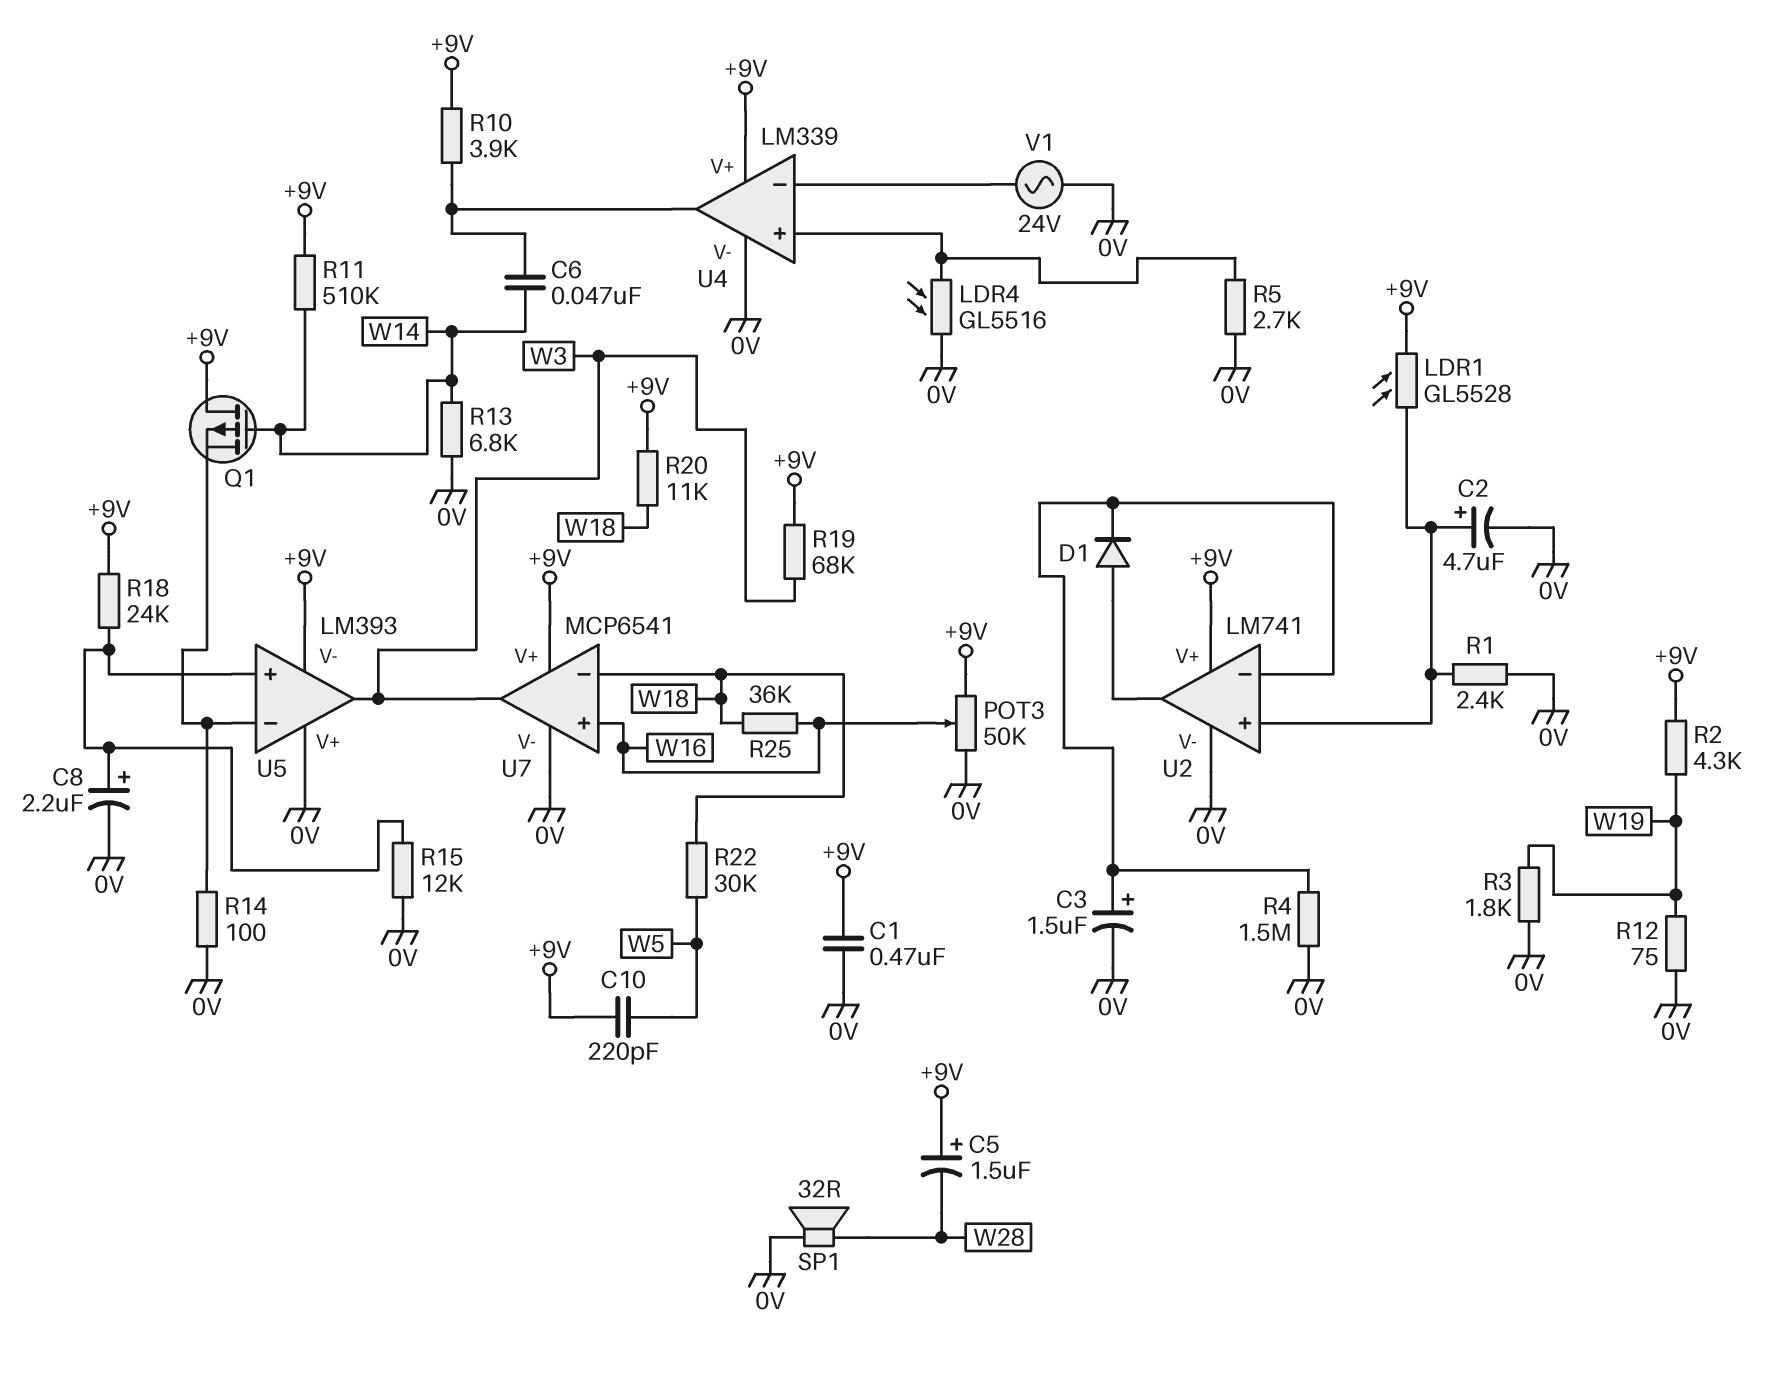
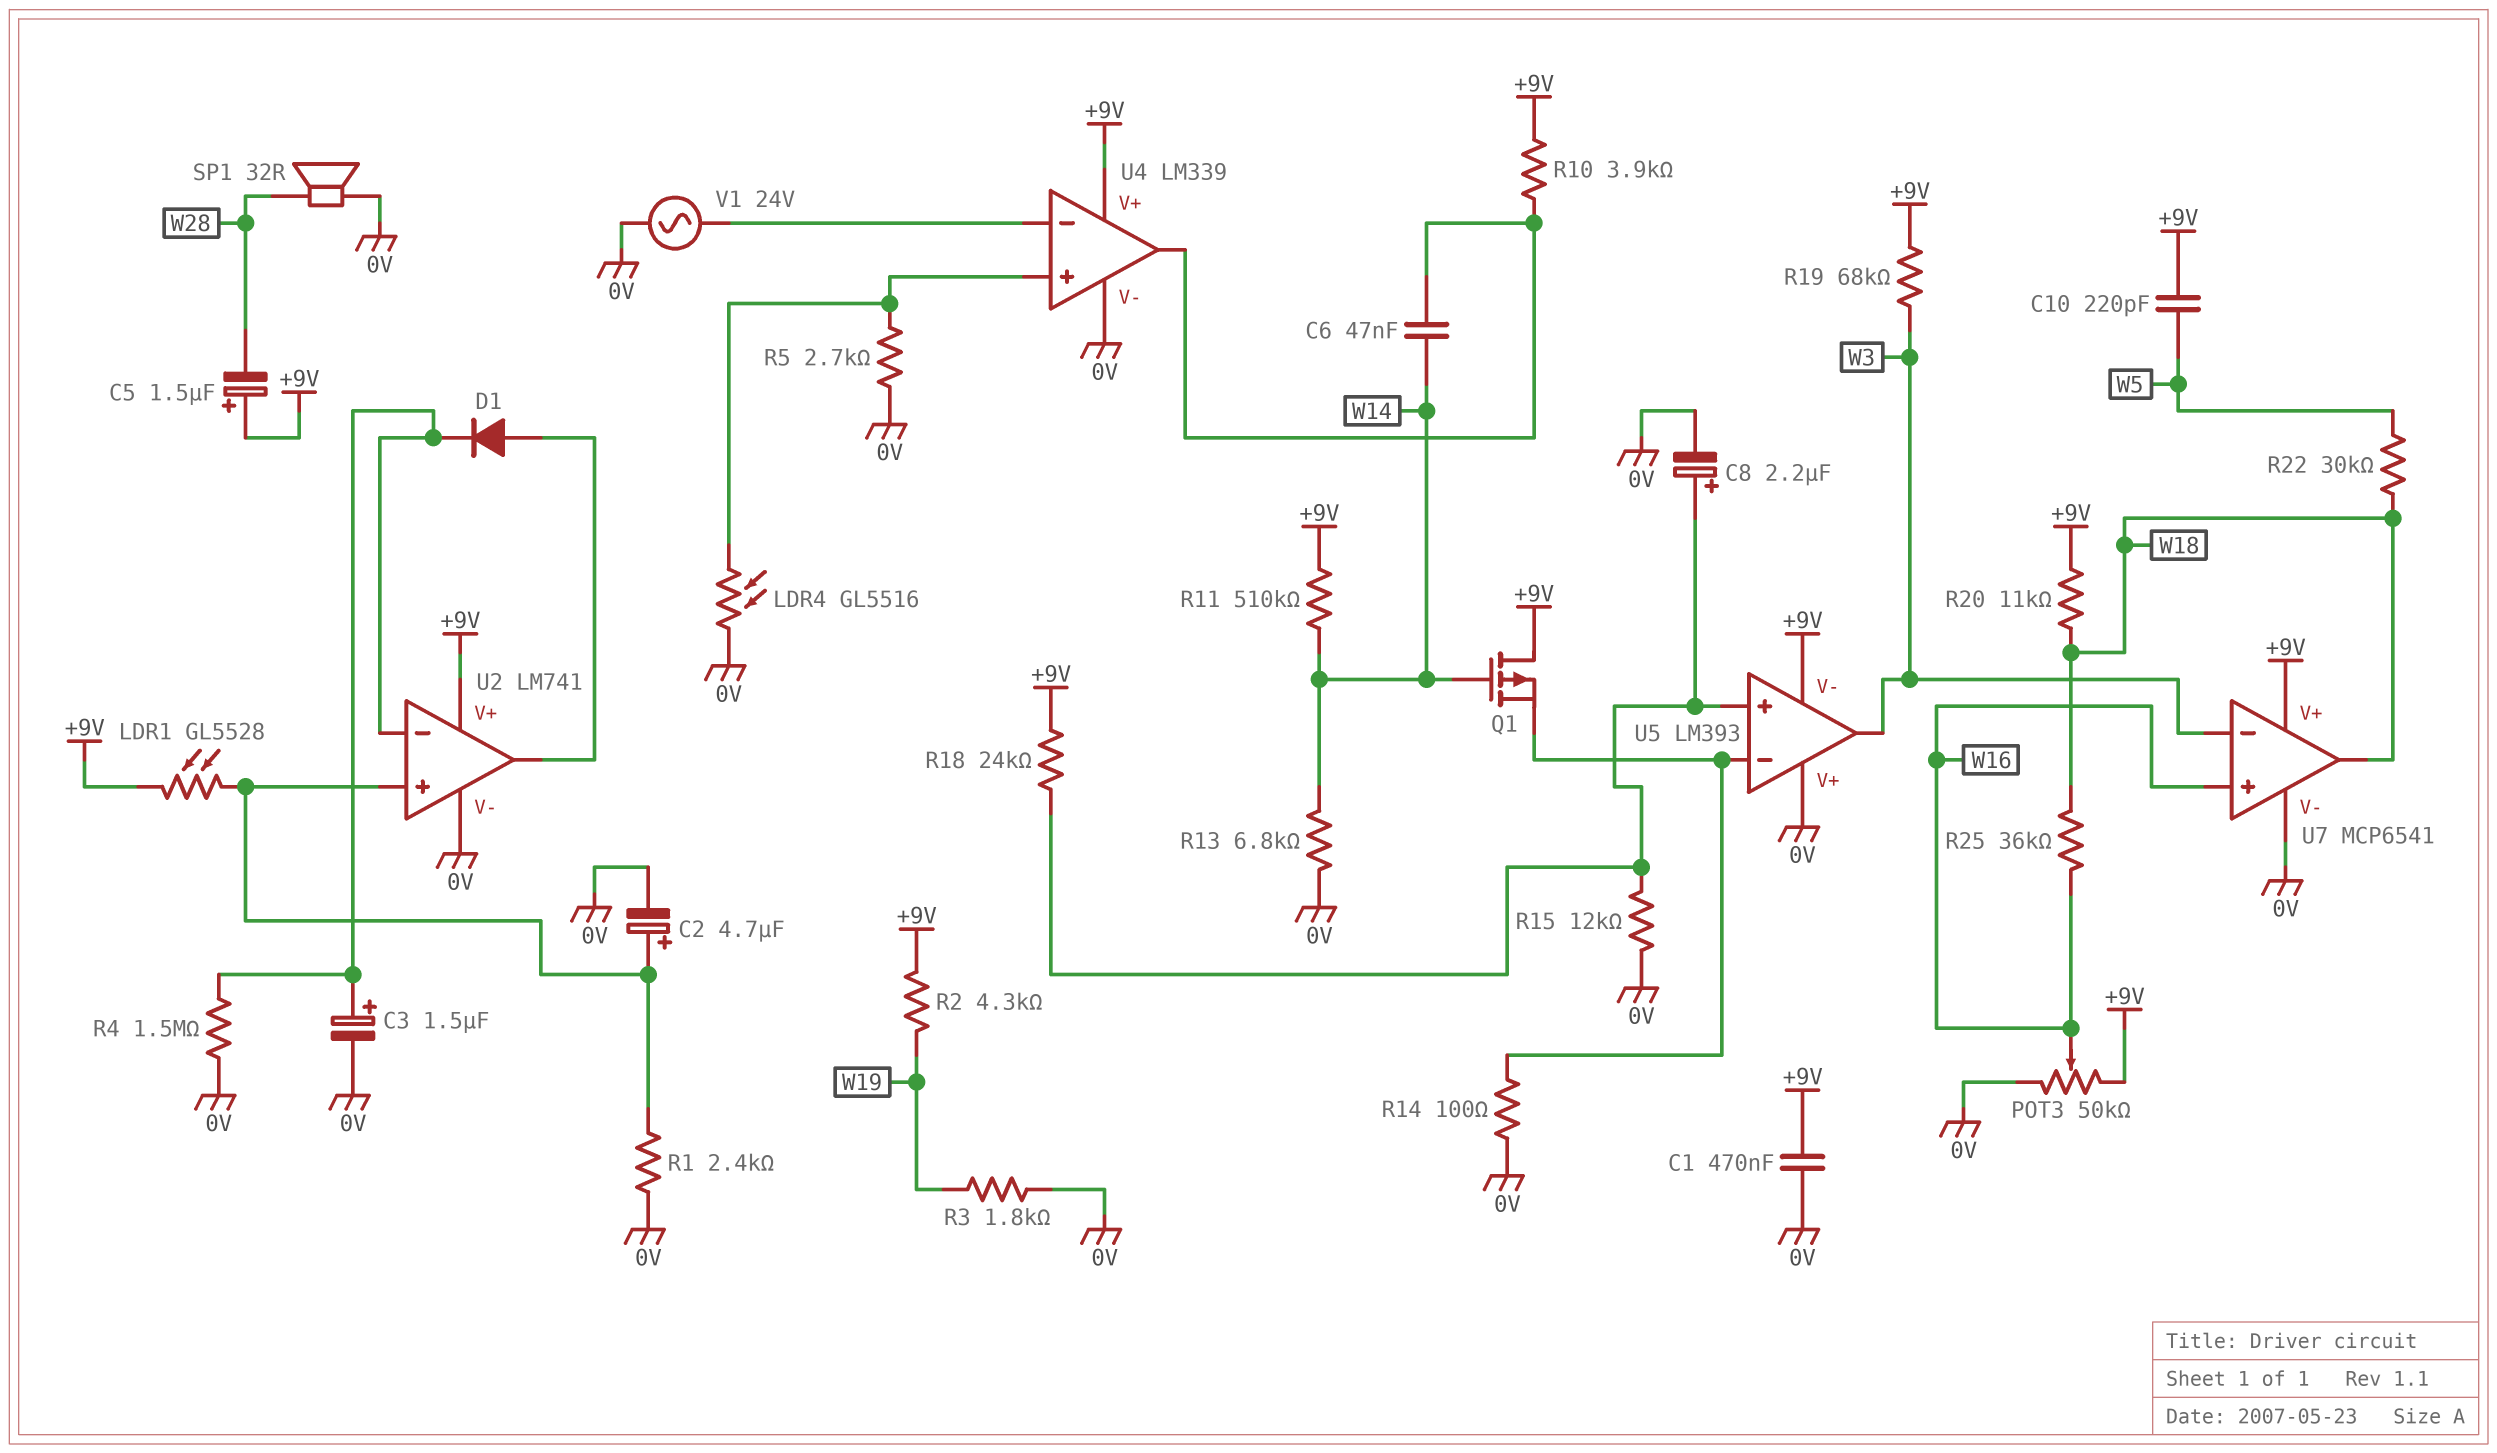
R12: 75 (0V, W19) -> none
U7 pin in-: W18 -> W3
U7 pin out: W3 -> W18

